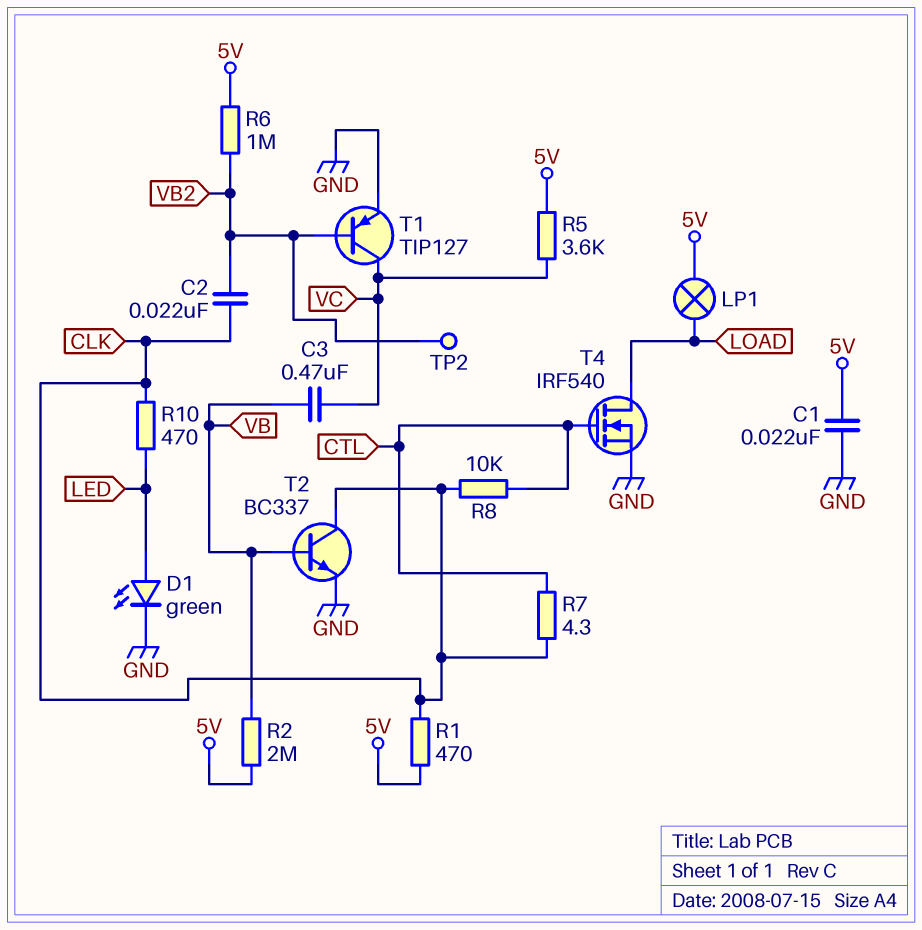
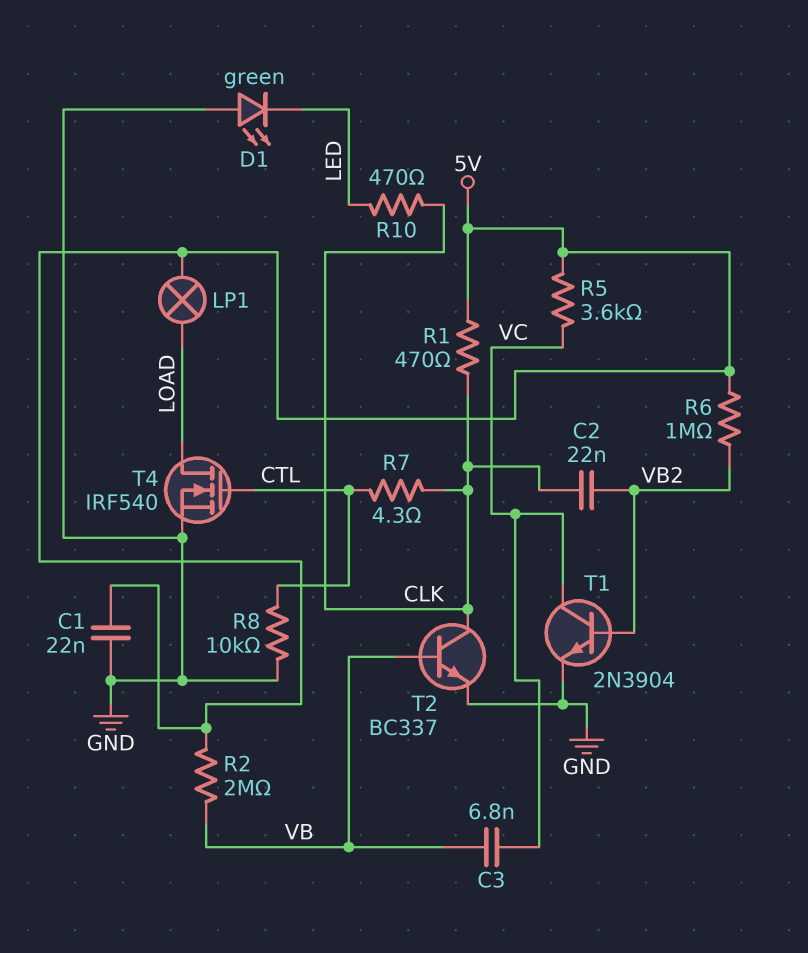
C3: 470nF (VB, VC) -> 6.8nF (VB, VC)
D1: LED green (A LED, K GND) -> LED green (A GND, K LED)
R8: 10k (CLK, CTL) -> 10k (CTL, GND)
T1: PNP TIP127 (B VB2, C VC, E GND) -> NPN 2N3904 (B VB2, C VC, E GND)
TP2: test point (VB2) -> none

